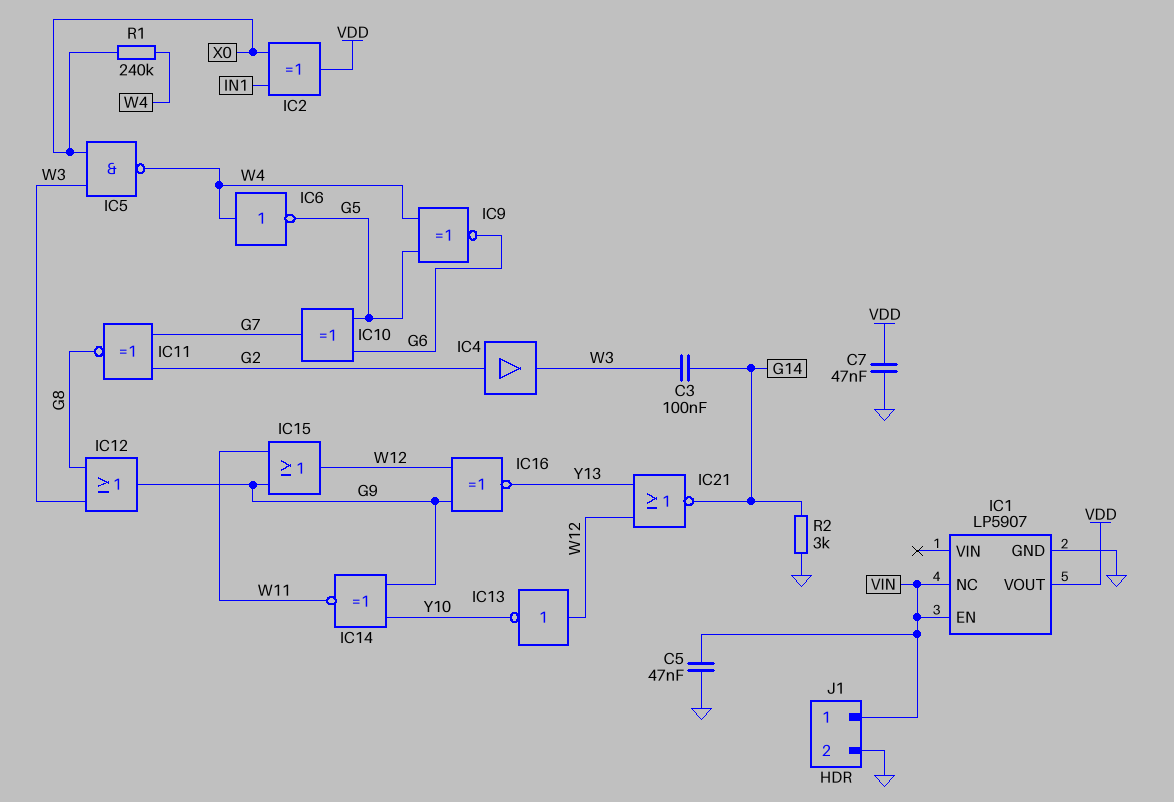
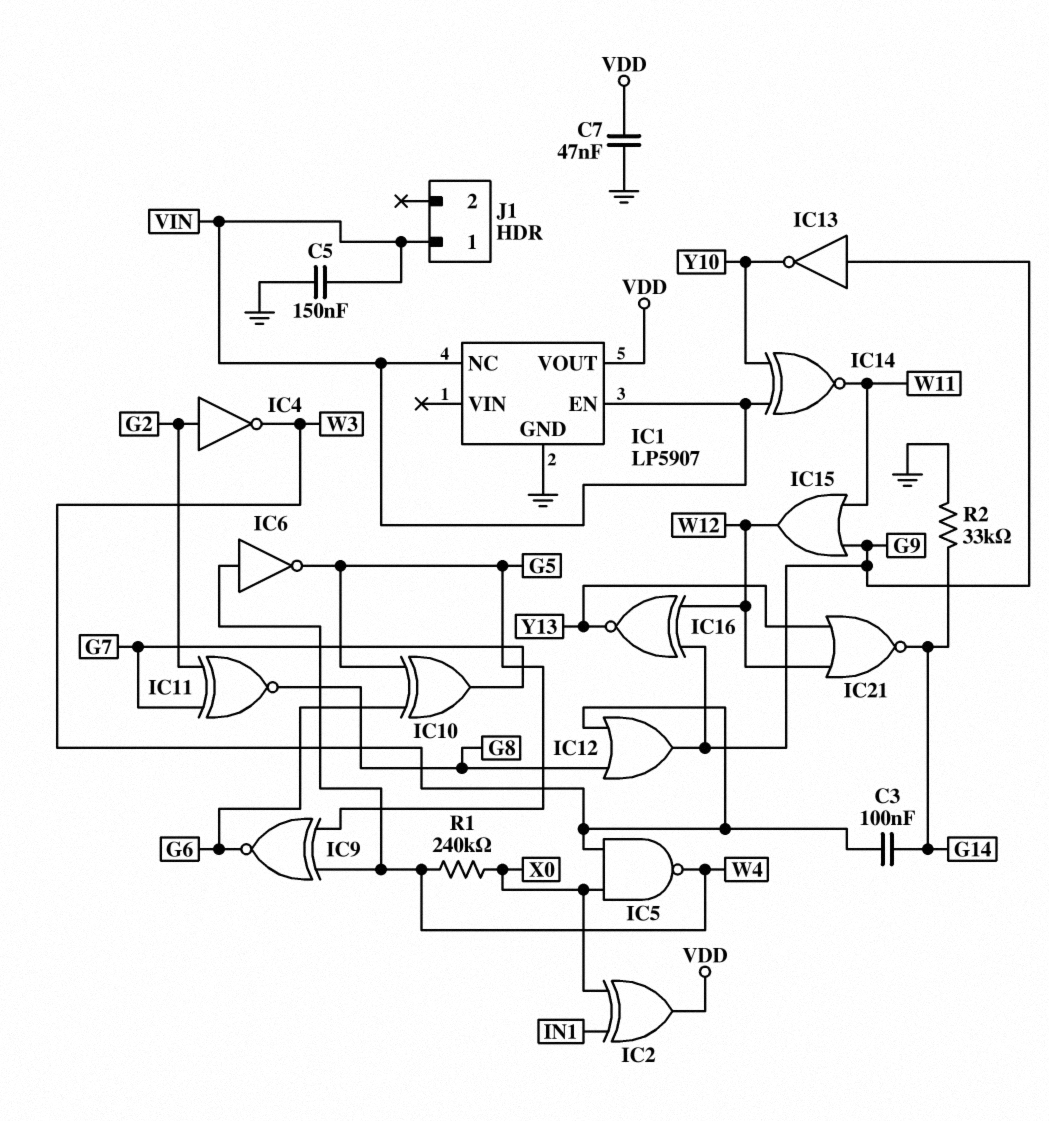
C5: 47nF (GND, VIN) -> 150nF (GND, VIN)
IC4: buffer (in G2, out W3) -> NOT (in G2, out W3)
IC13: NOT (in W12, out Y10) -> NOT (in G9, out Y10)
IC14: XNOR (in G9, in Y10, out W11) -> XNOR (in VIN, in Y10, out W11)
J1 pin 2: GND -> none
R2: 3k (G14, GND) -> 33k (G14, GND)

